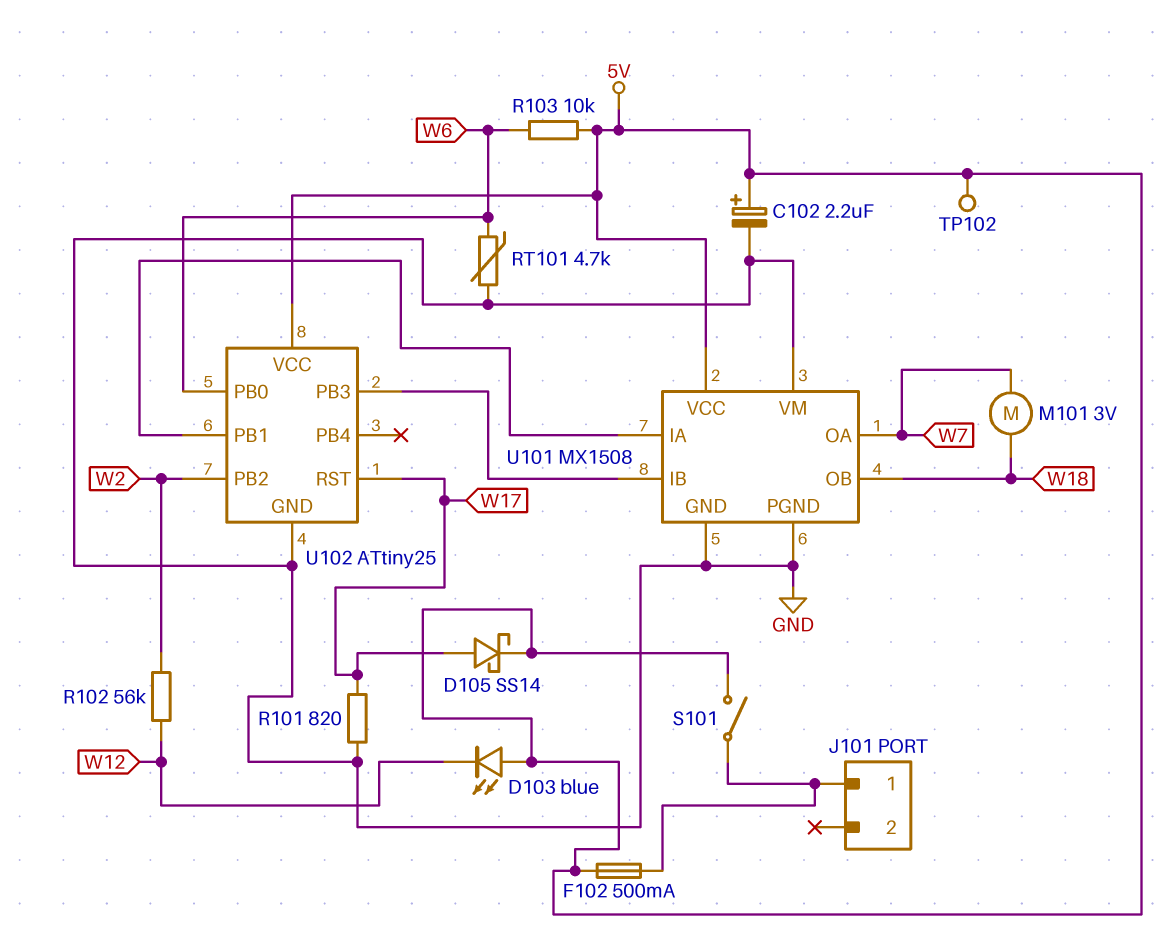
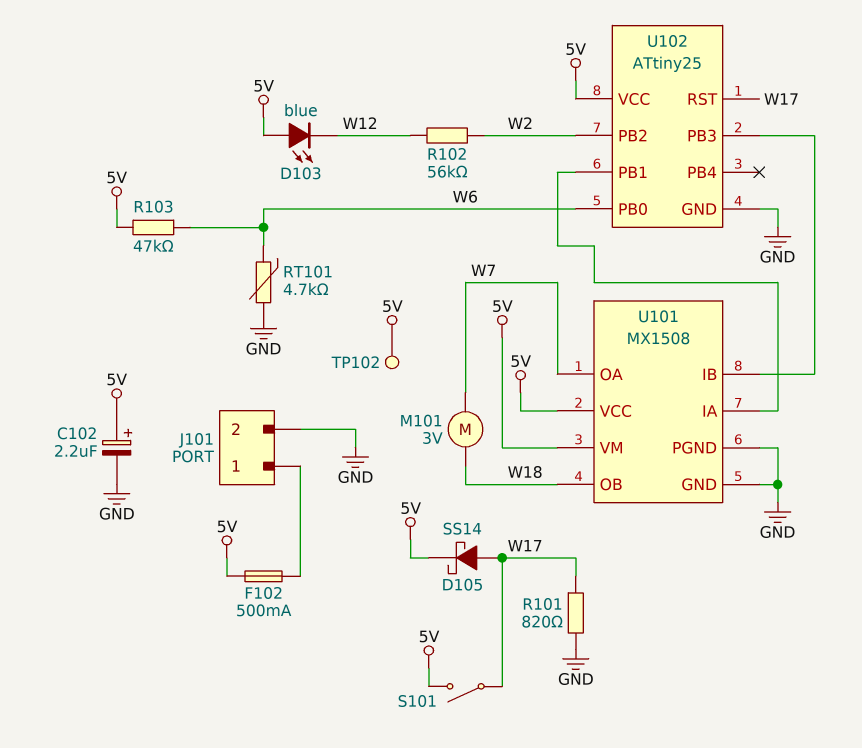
J101 pin 2: none -> GND
R103: 10k (5V, W6) -> 47k (5V, W6)
S101: switch (5V, J101/1) -> switch (5V, W17)
U101 pin VM: GND -> 5V

